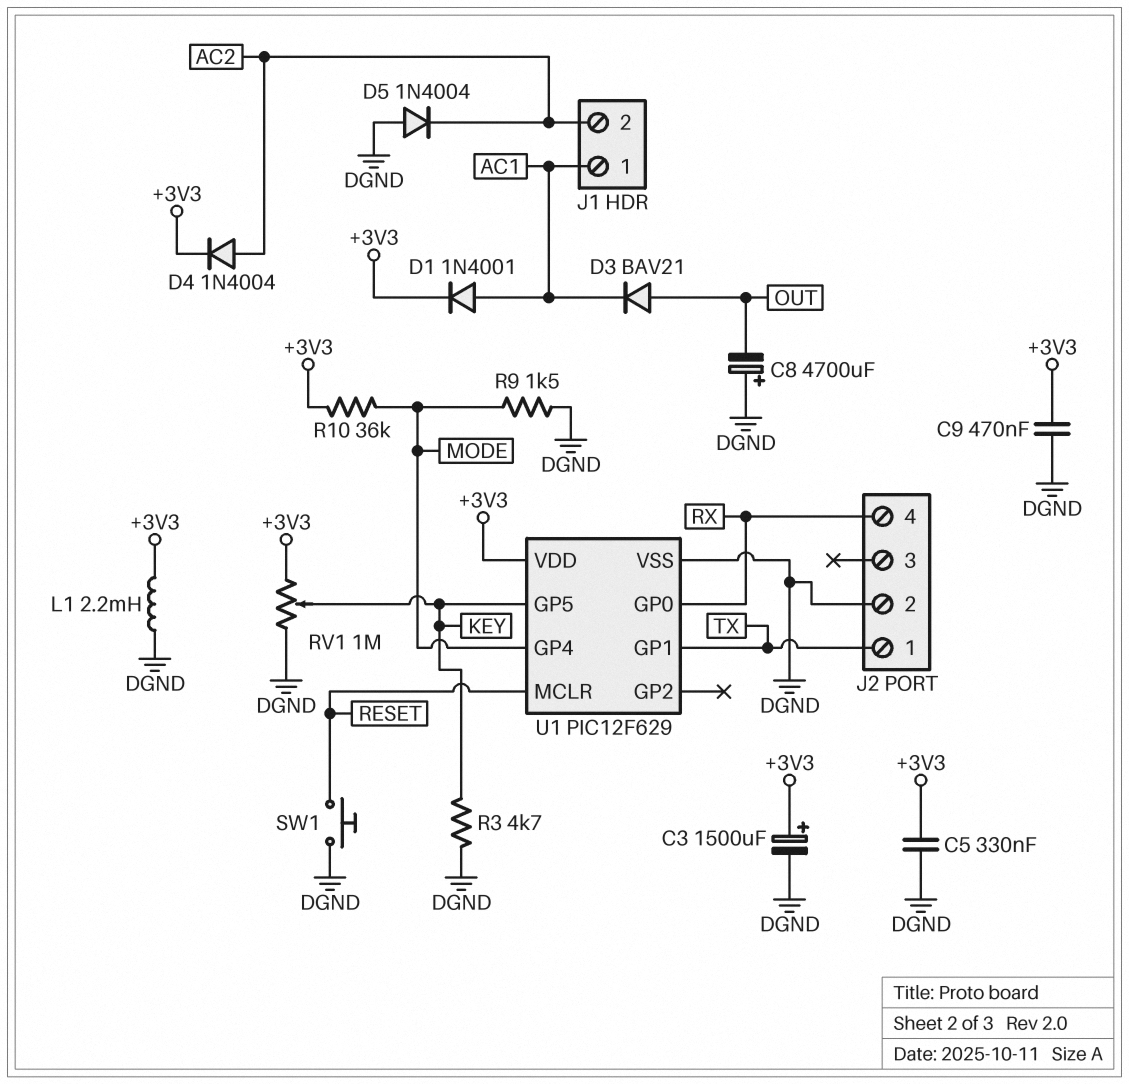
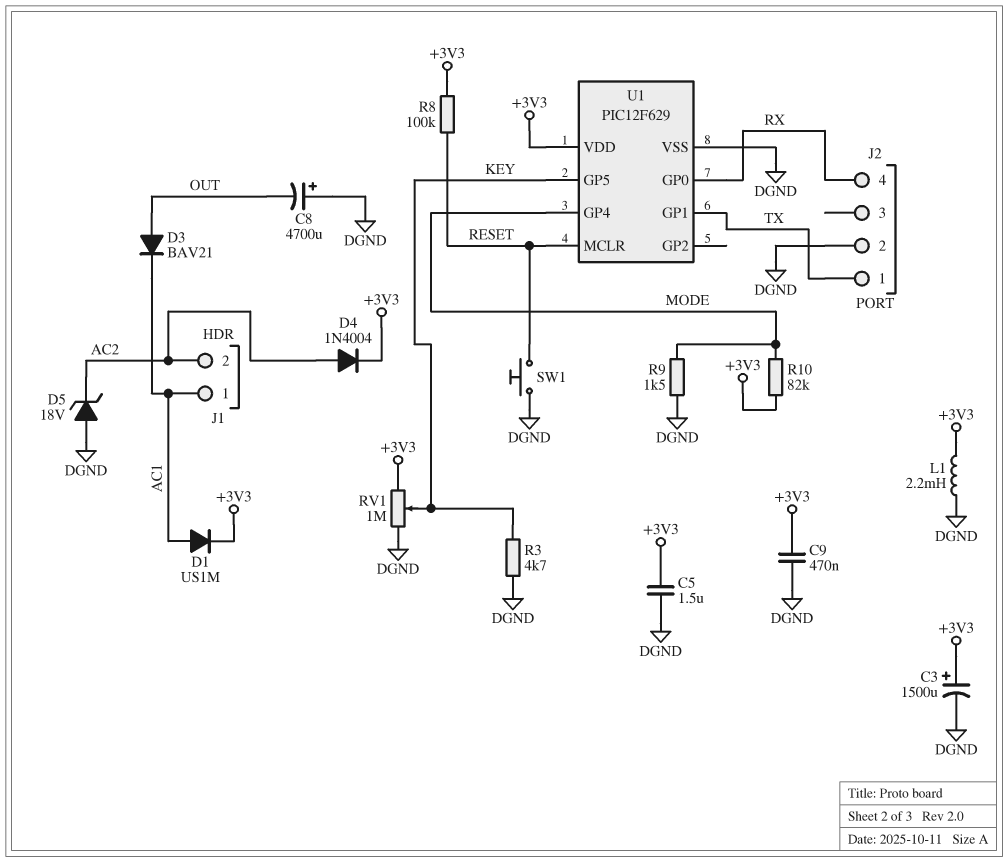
C5: 330nF (+3V3, DGND) -> 1.5uF (+3V3, DGND)
D1: diode 1N4001 (A AC1, K +3V3) -> diode US1M (A AC1, K +3V3)
D5: diode 1N4004 (A DGND, K AC2) -> zener 18V (A DGND, K AC2)
R8: none -> 100k (+3V3, RESET)
R10: 36k (+3V3, MODE) -> 82k (+3V3, MODE)

